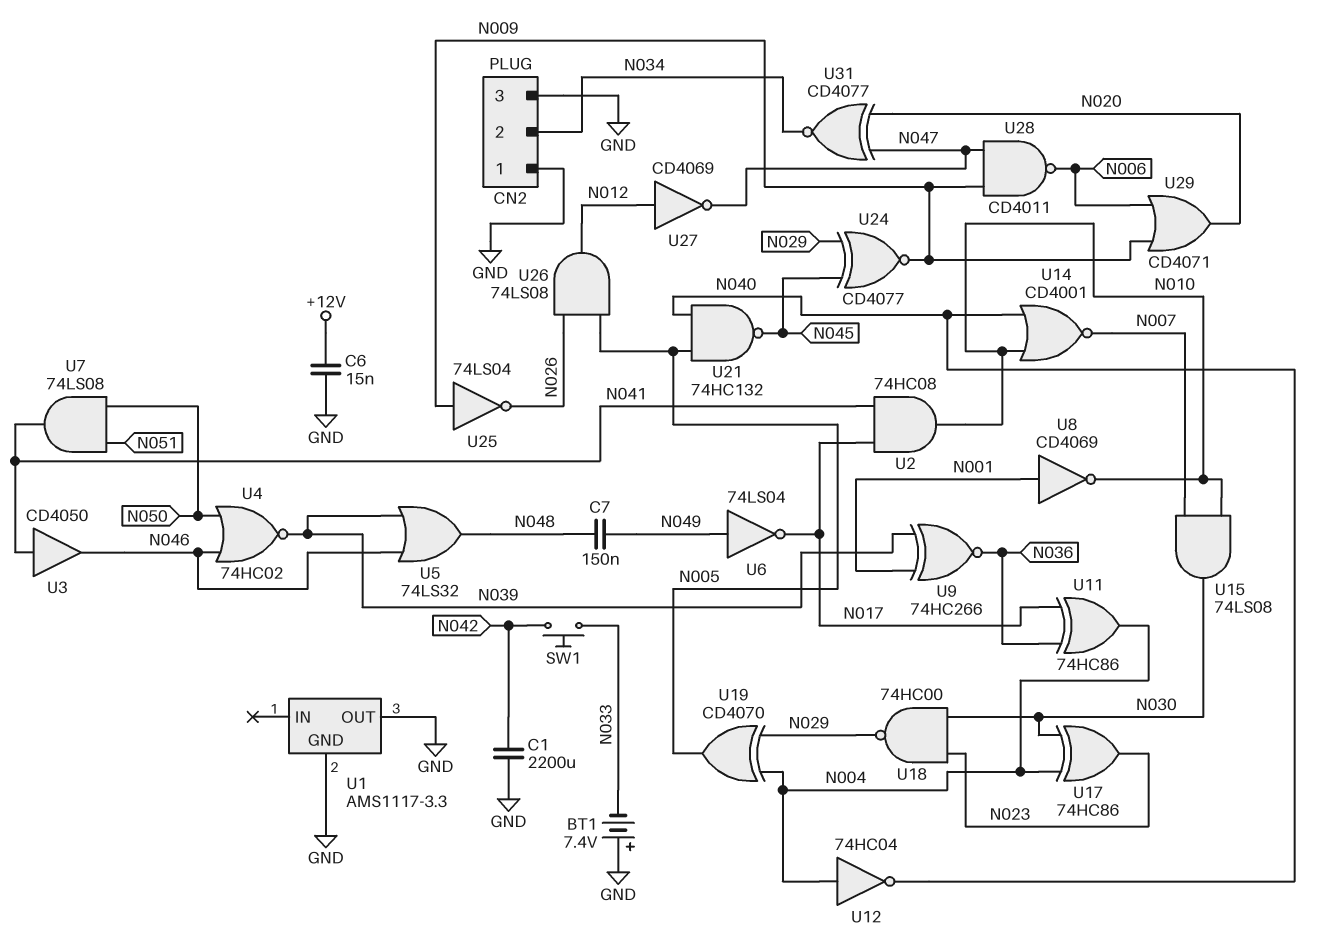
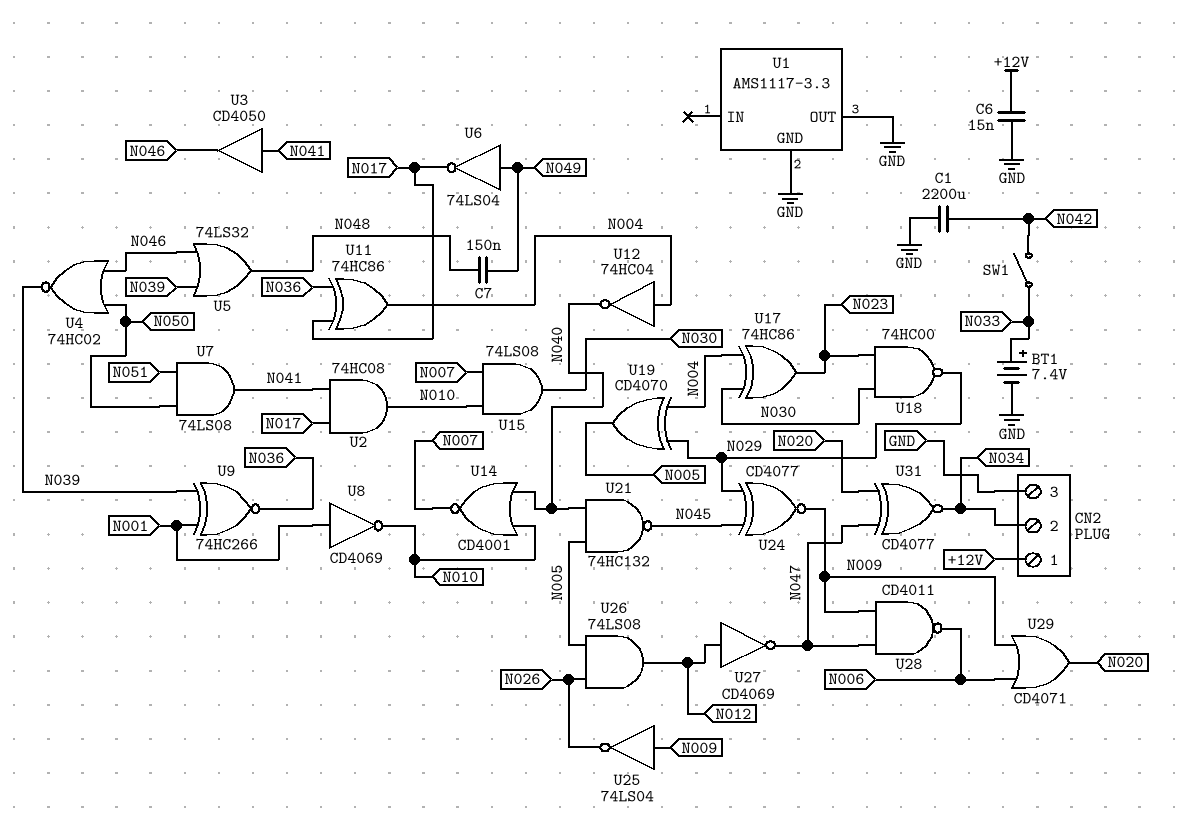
BT1: 7.4V (plus GND, minus N033) -> 7.4V (plus N033, minus GND)
CN2 pin 1: GND -> +12V
SW1: button (N033, N042) -> switch (N033, N042)

